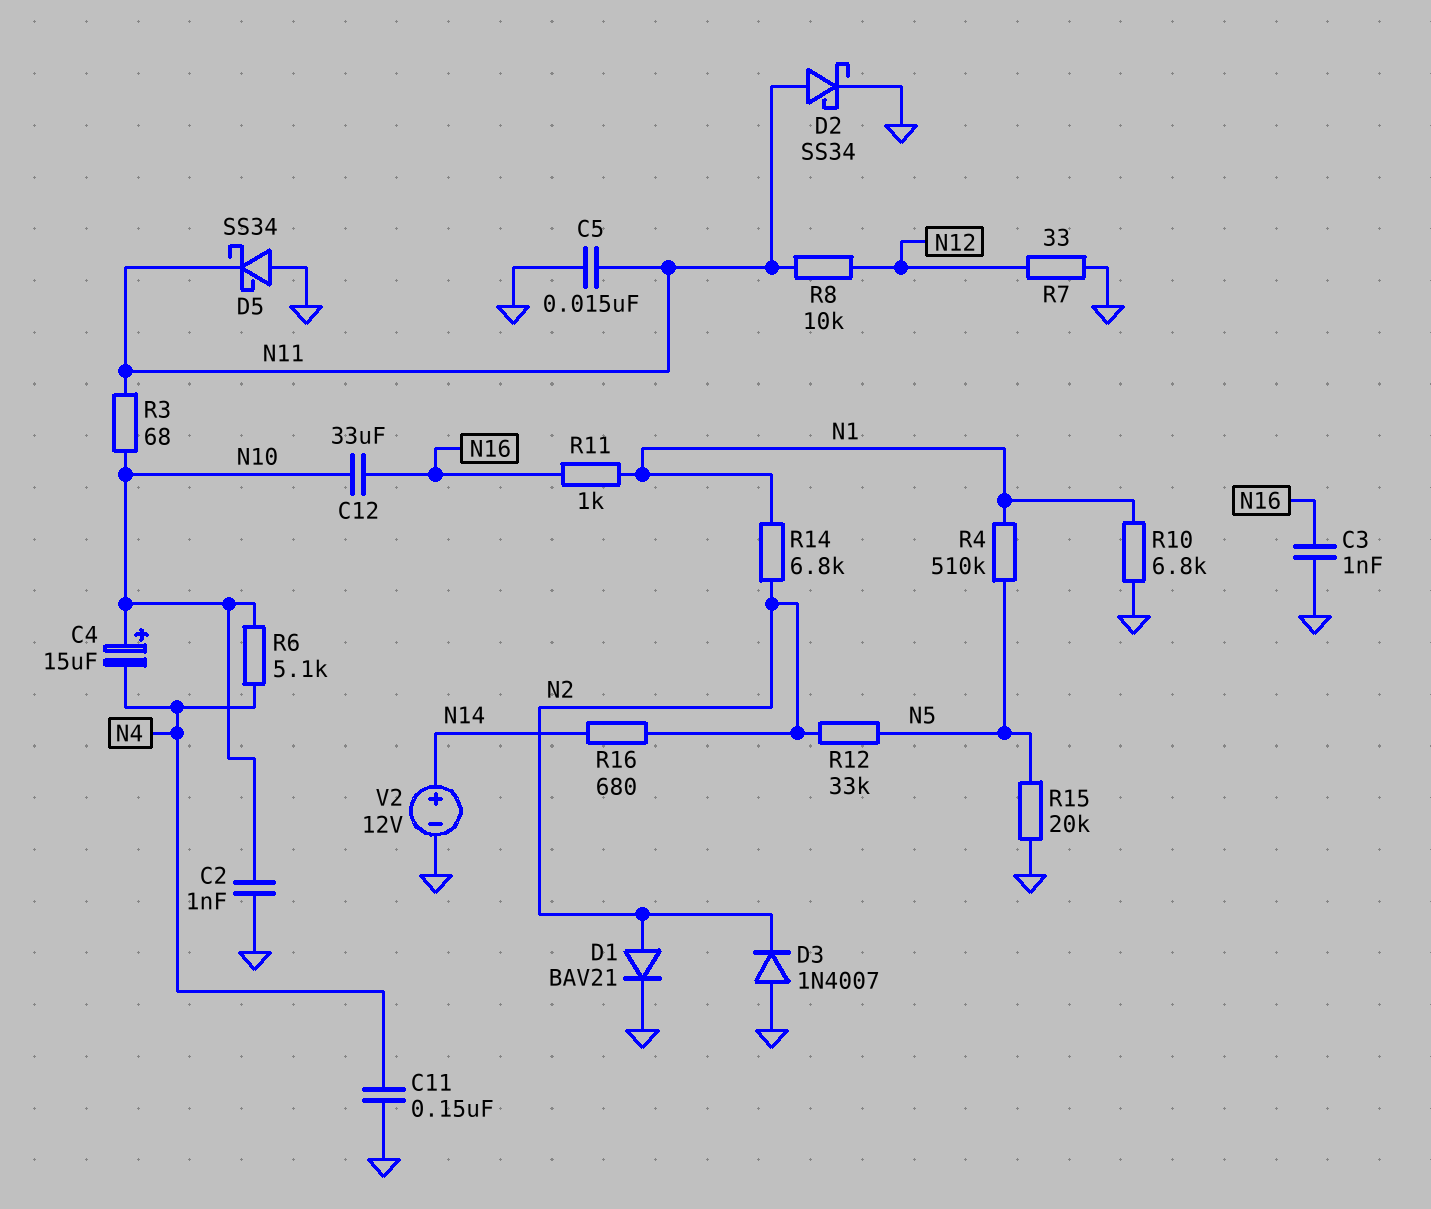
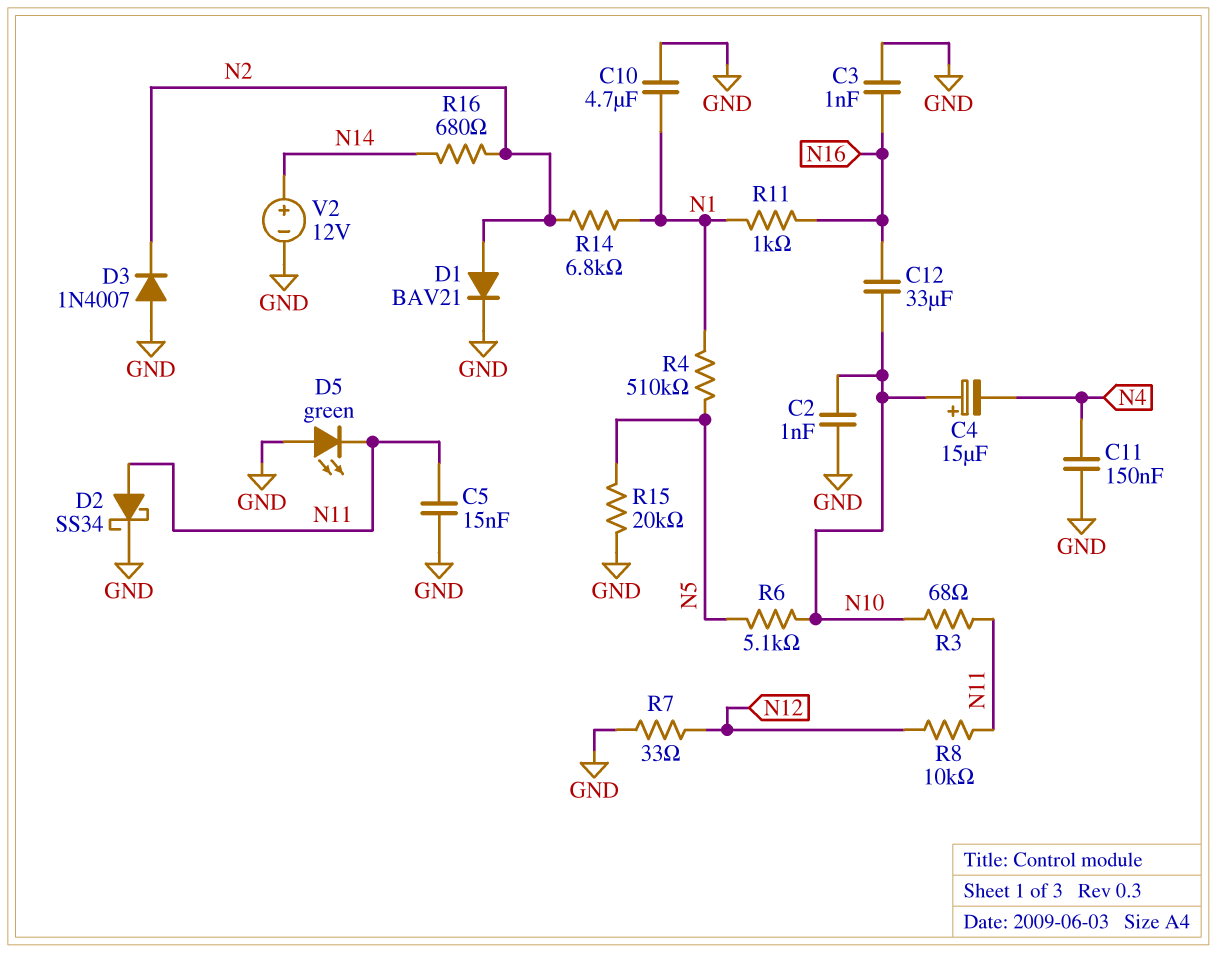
C10: none -> 4.7uF (GND, N1)
D5: schottky SS34 (A GND, K N11) -> LED green (A GND, K N11)
R6: 5.1k (N4, N10) -> 5.1k (N5, N10)
R10: 6.8k (GND, N1) -> none
R12: 33k (N2, N5) -> none

